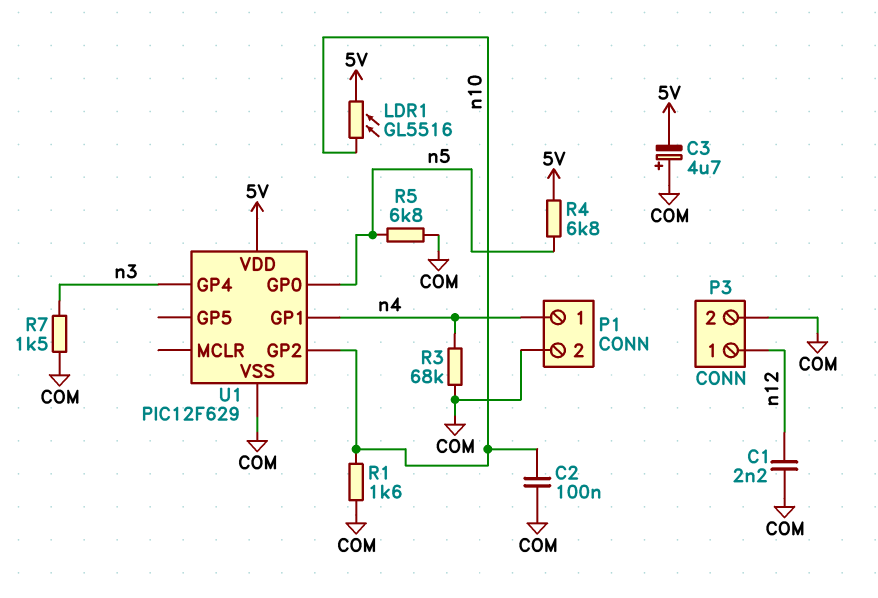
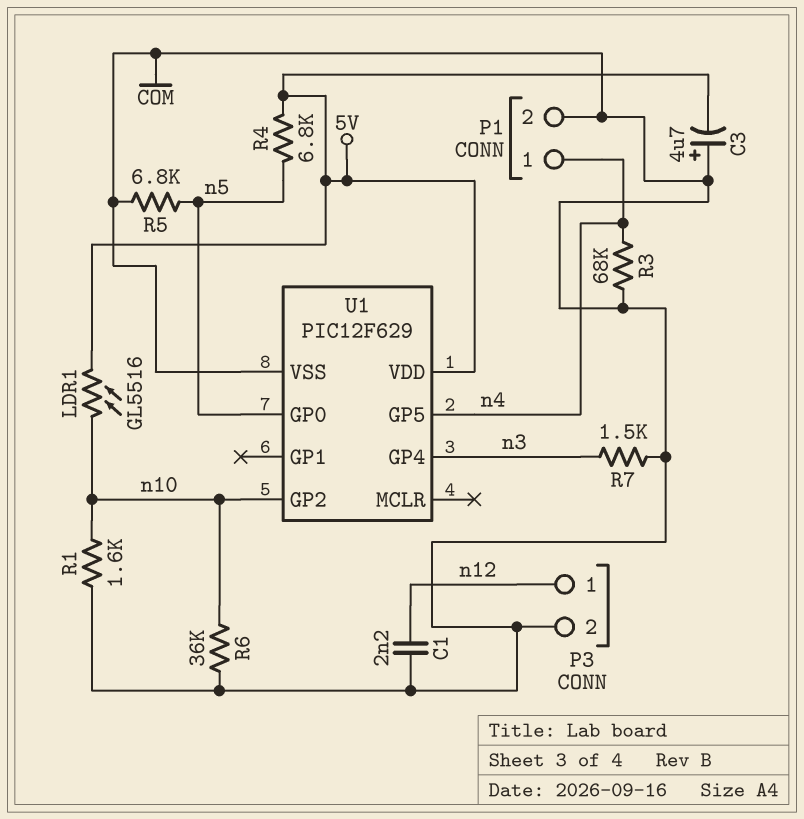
C2: 100nF (COM, n10) -> none
R6: none -> 36k (COM, n10)
U1 pin GP1: n4 -> none
U1 pin GP5: none -> n4

